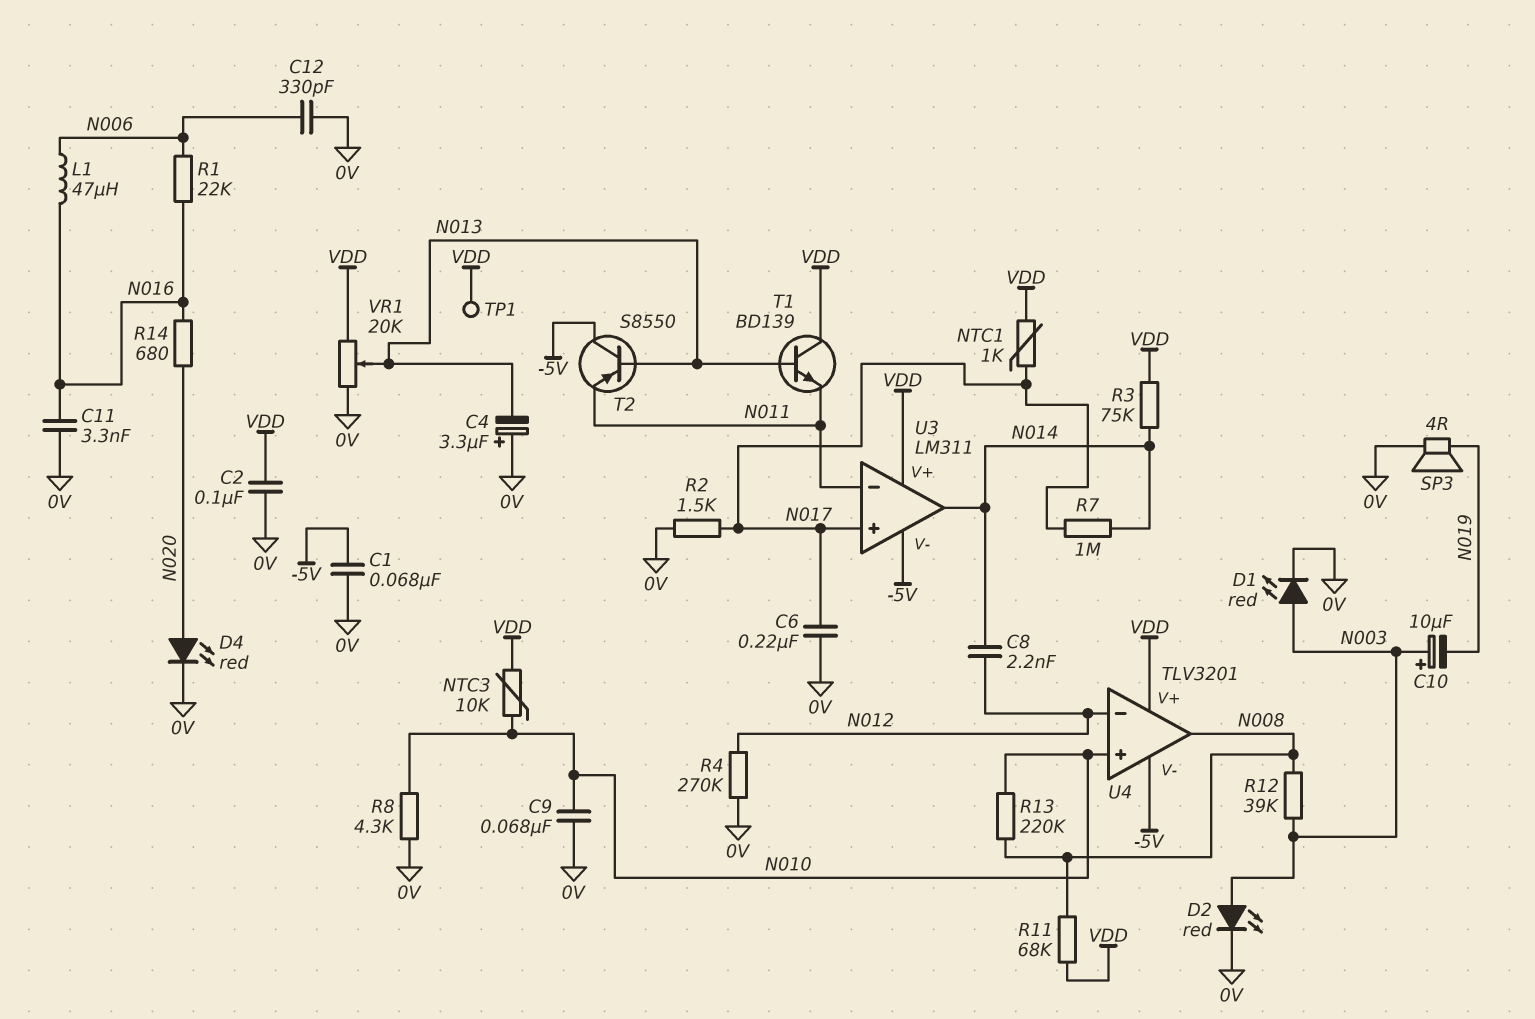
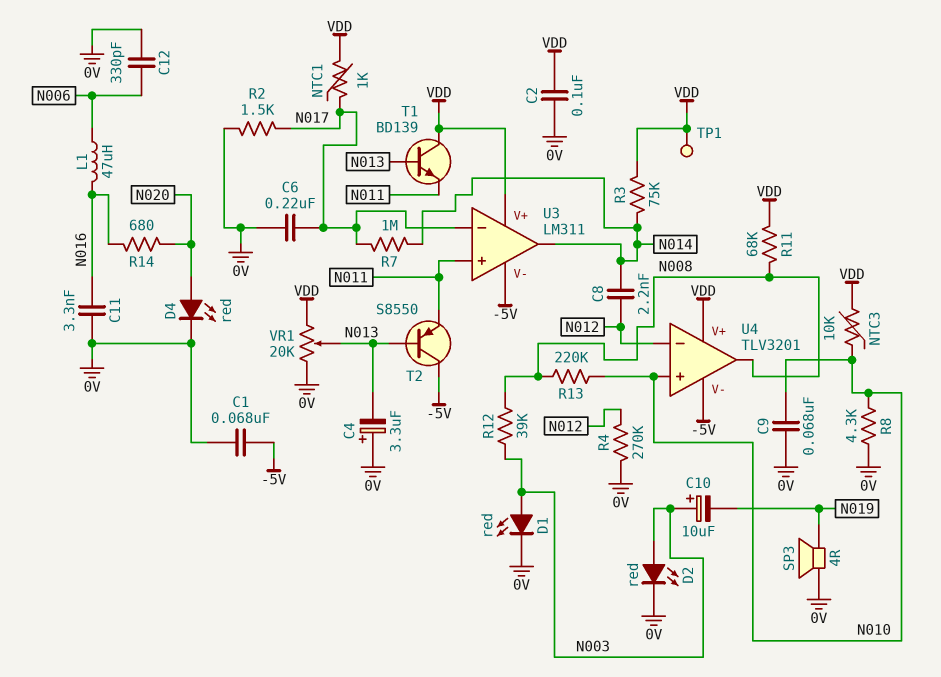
R1: 22k (N006, N016) -> none
U3 pin in+: N017 -> N011
U3 pin in-: N011 -> N017

